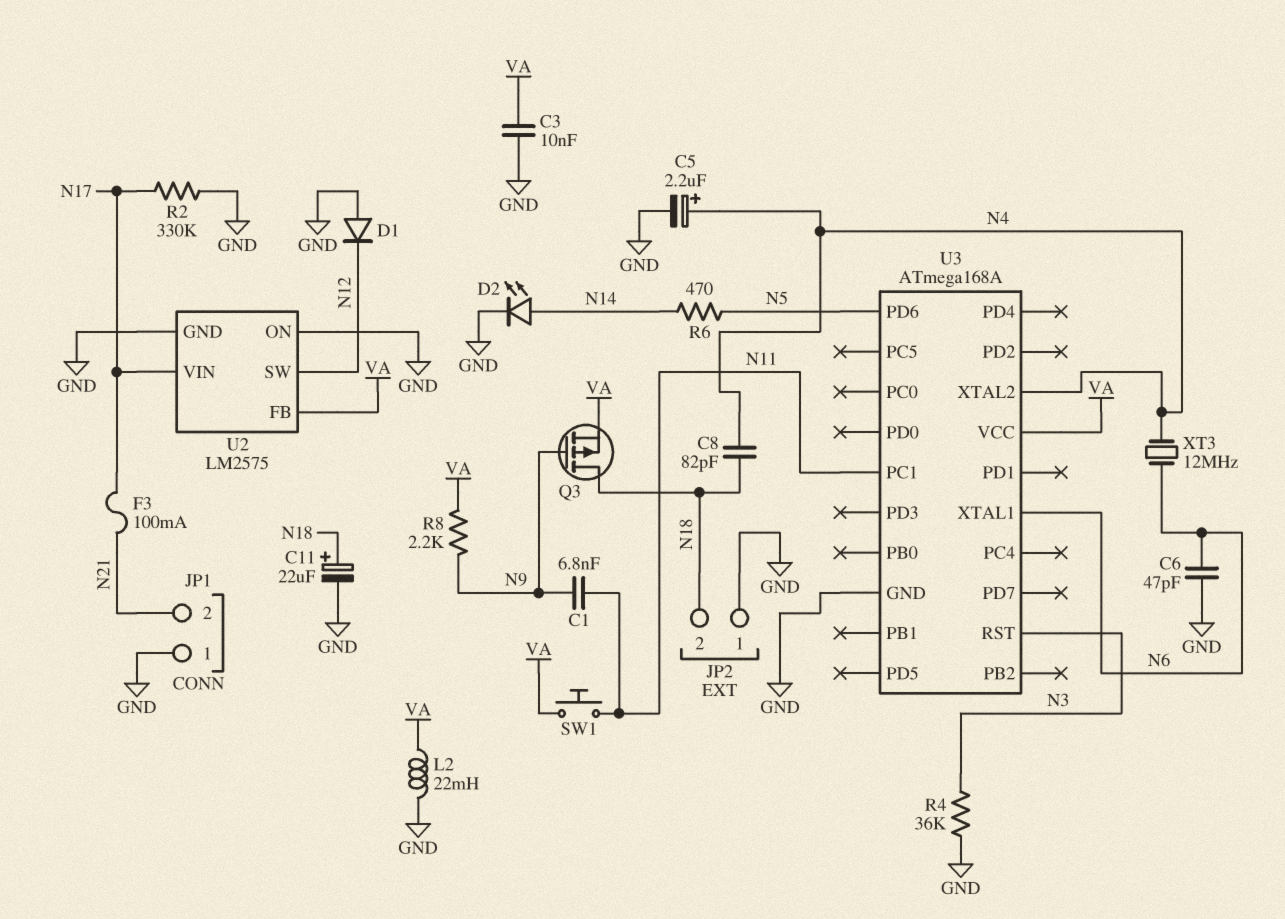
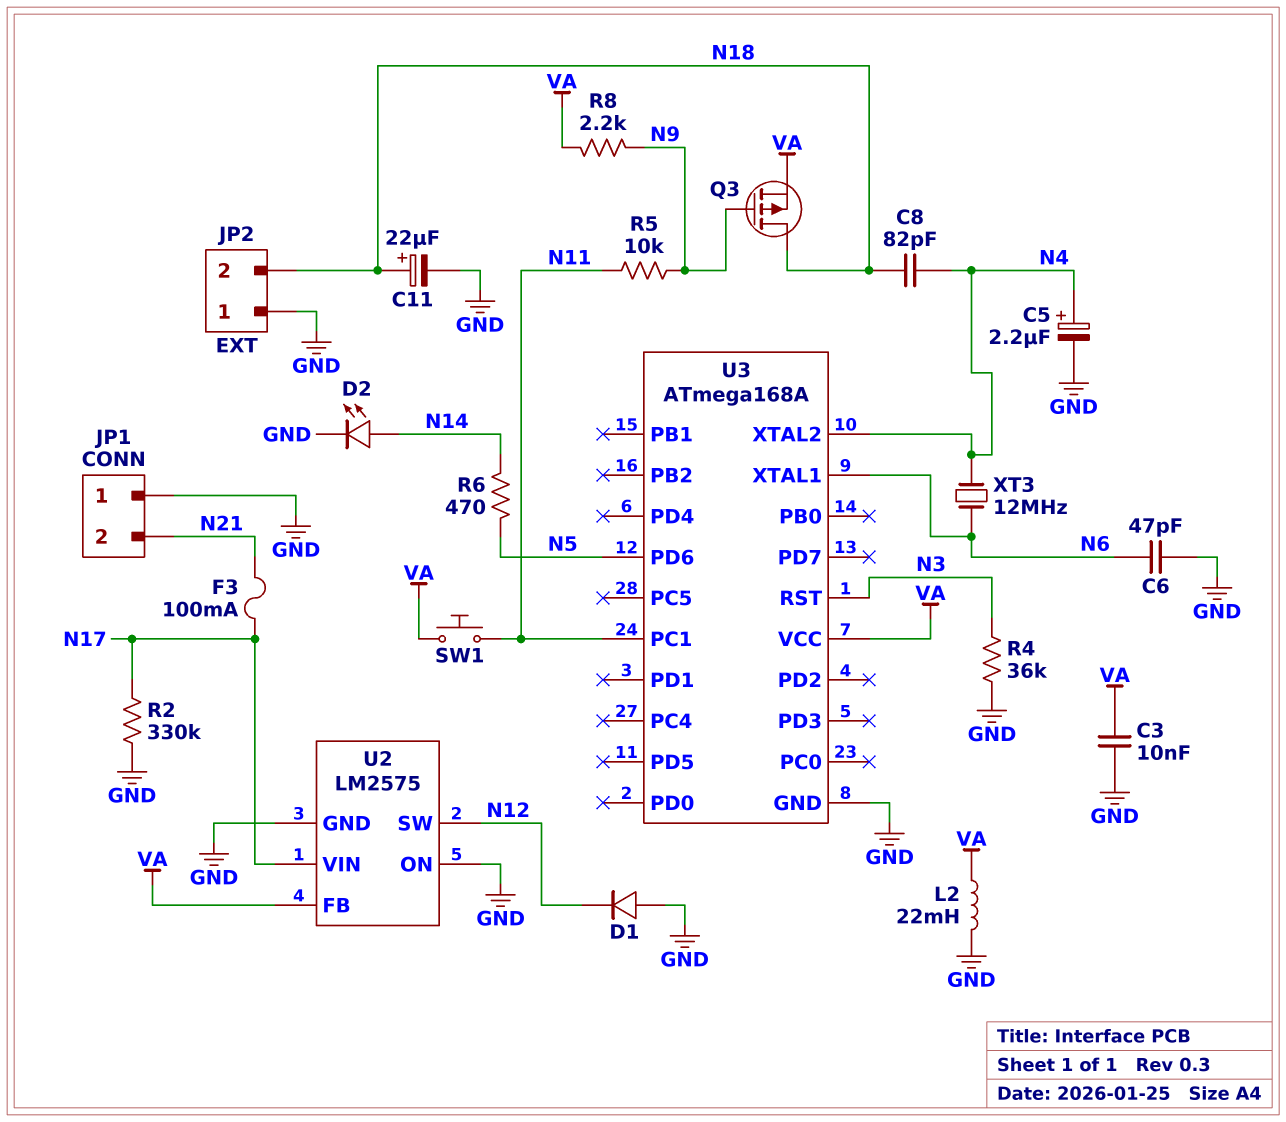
C1: 6.8nF (N9, N11) -> none
R5: none -> 10k (N9, N11)

